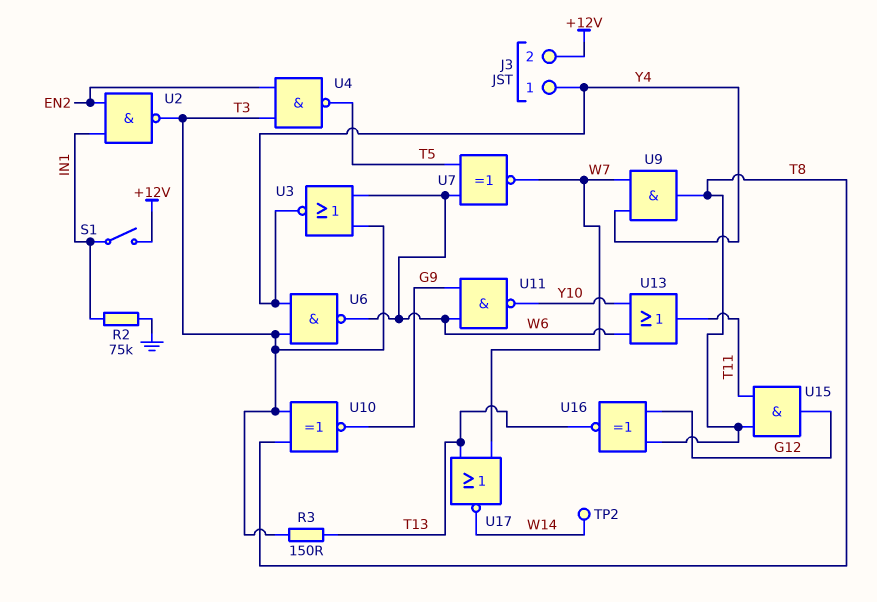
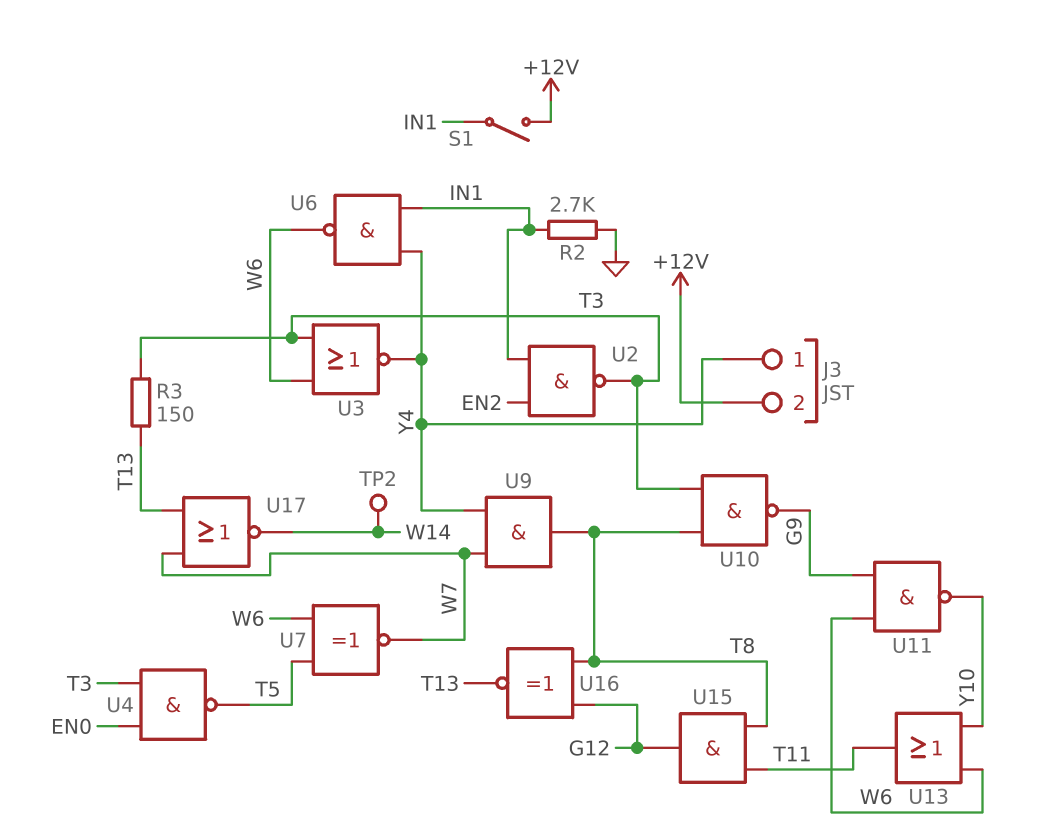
R2: 75k (GND, IN1) -> 2.7k (GND, IN1)
U4: NAND (in EN2, in T3, out T5) -> NAND (in EN0, in T3, out T5)
U6: NAND (in T3, in Y4, out W6) -> NAND (in IN1, in Y4, out W6)
U10: XNOR (in T3, in T8, out G9) -> NAND (in T3, in T8, out G9)

